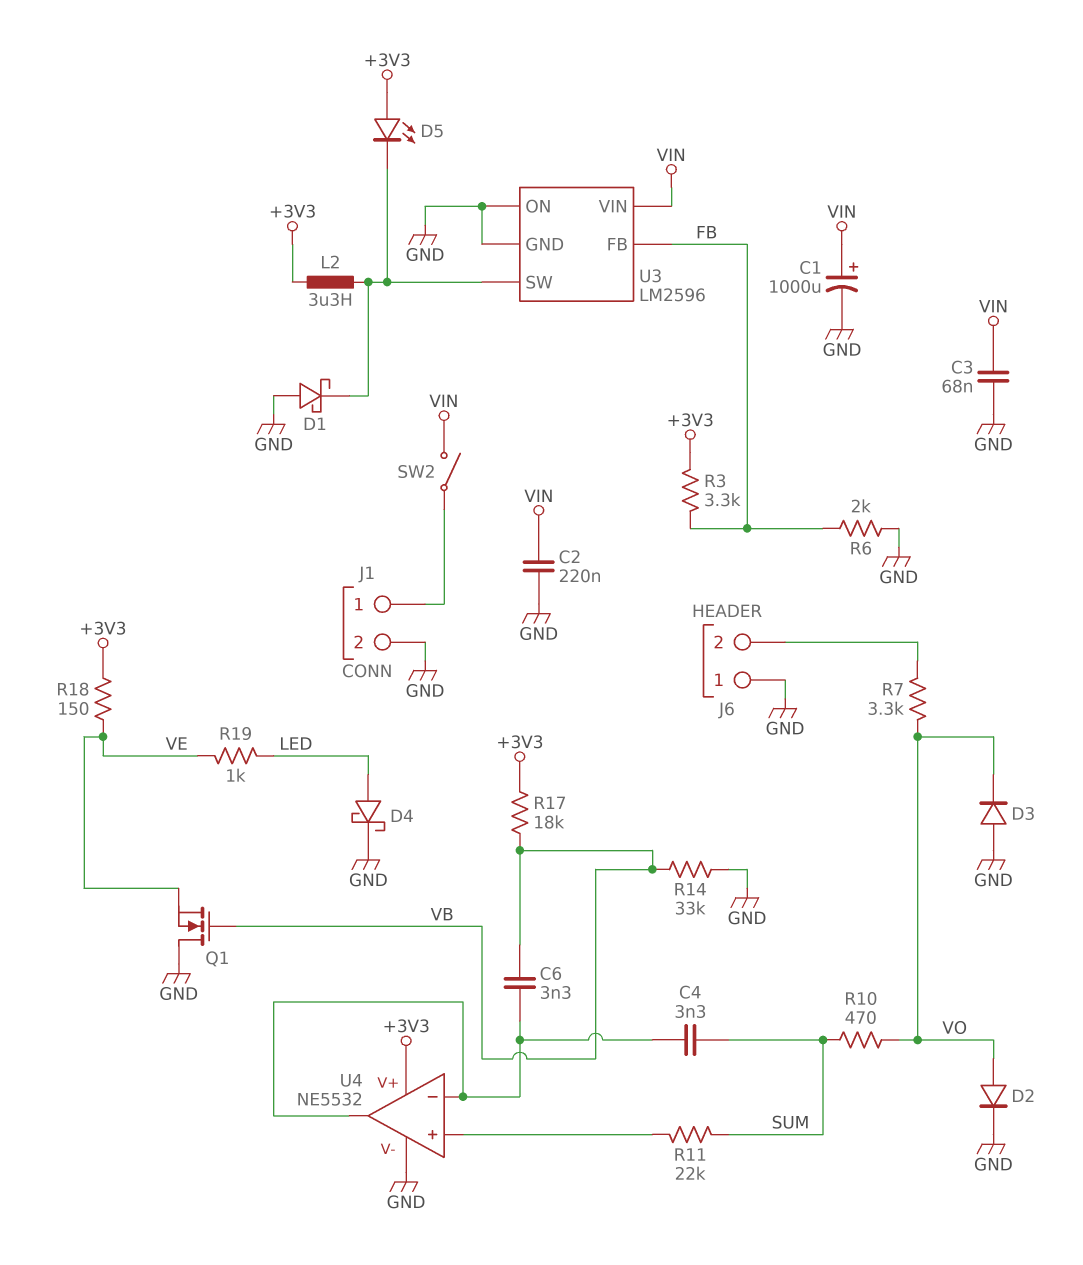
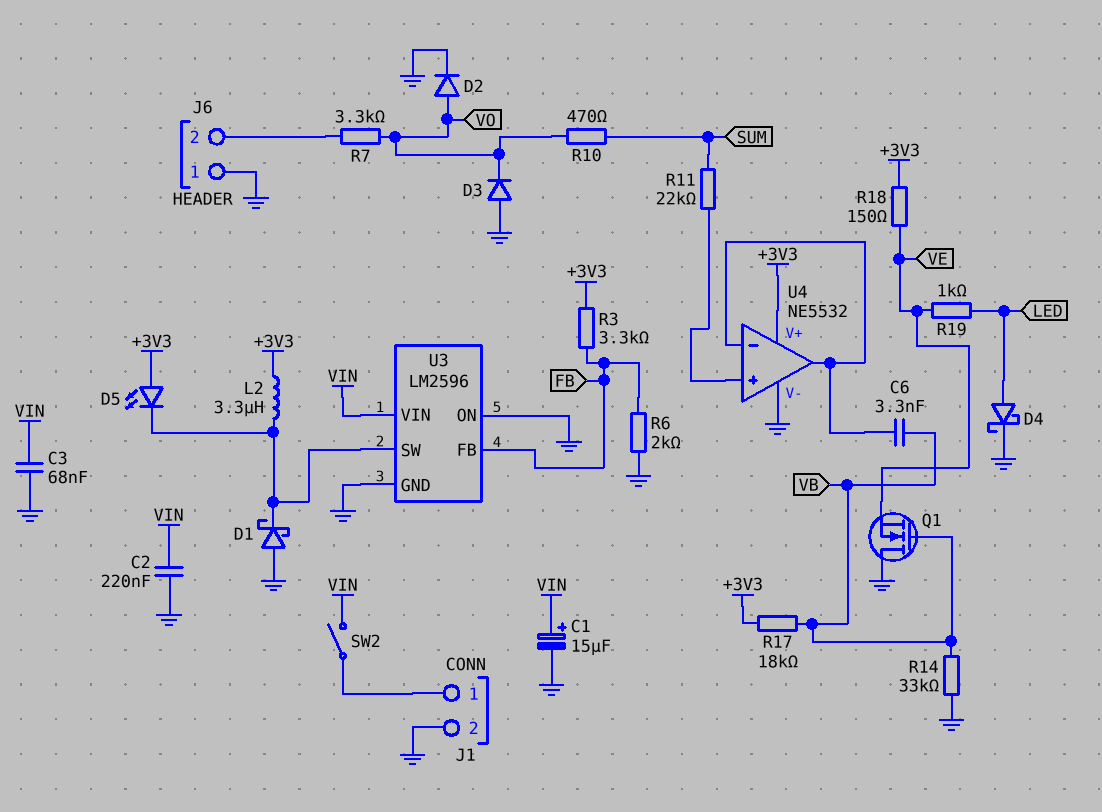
C1: 1000uF (plus VIN, minus GND) -> 15uF (plus VIN, minus GND)
C4: 3.3nF (SUM, U4/in-) -> none

